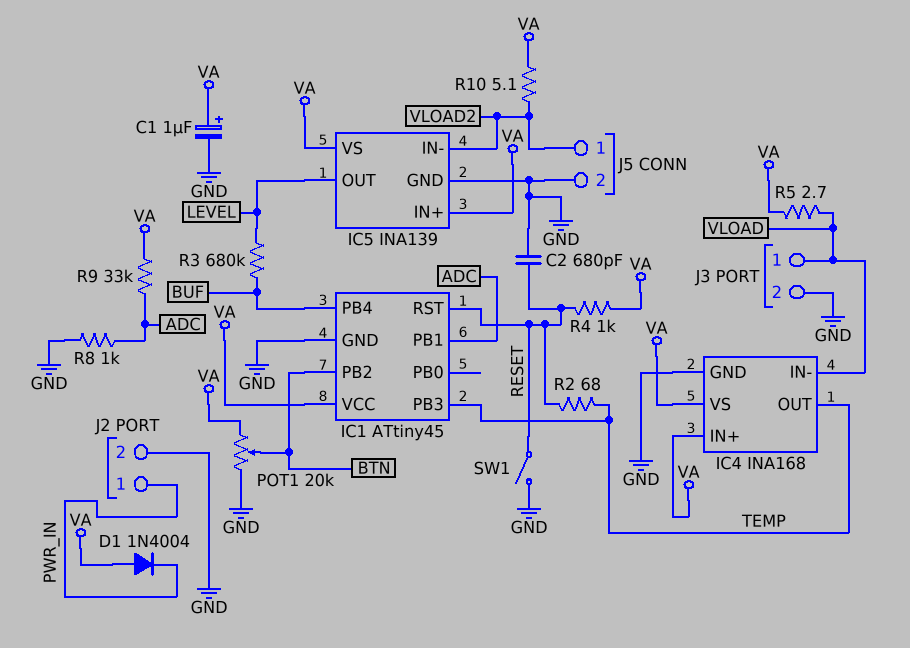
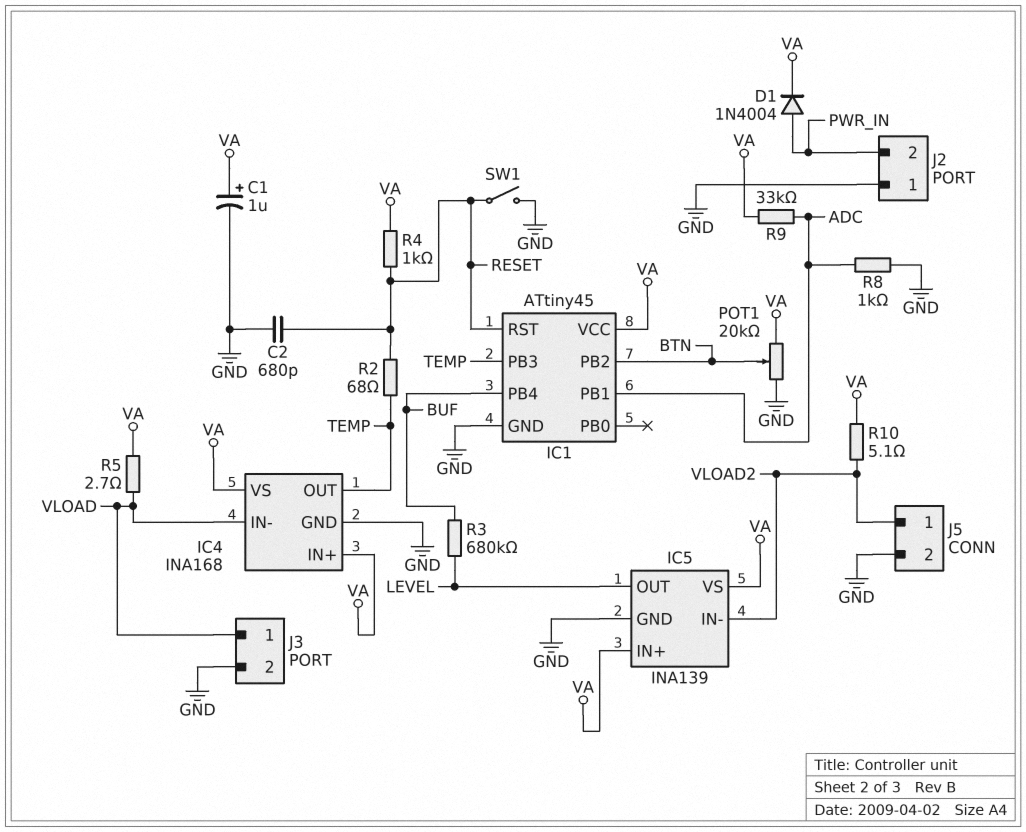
D1: diode 1N4004 (A VA, K PWR_IN) -> diode 1N4004 (A PWR_IN, K VA)
J2 pin 1: PWR_IN -> GND
J2 pin 2: GND -> PWR_IN

